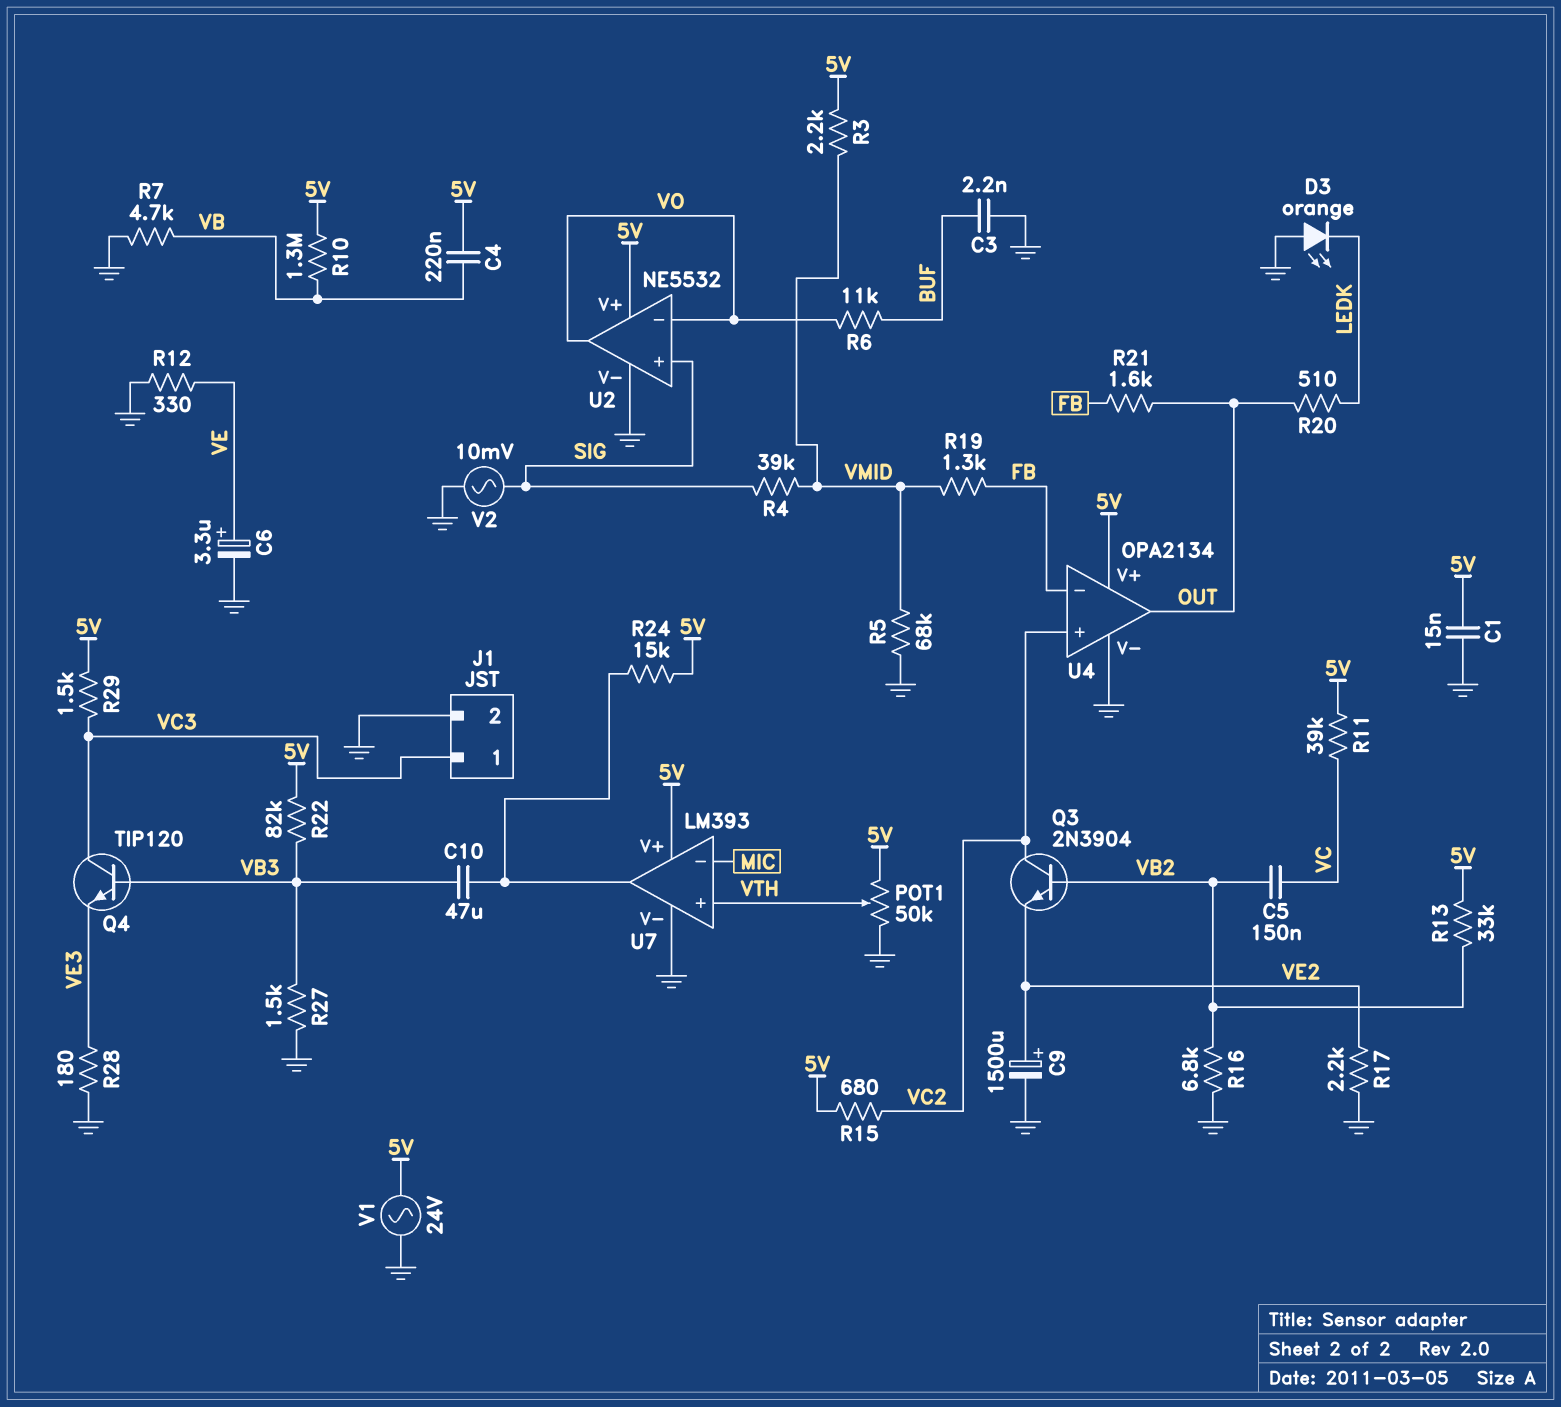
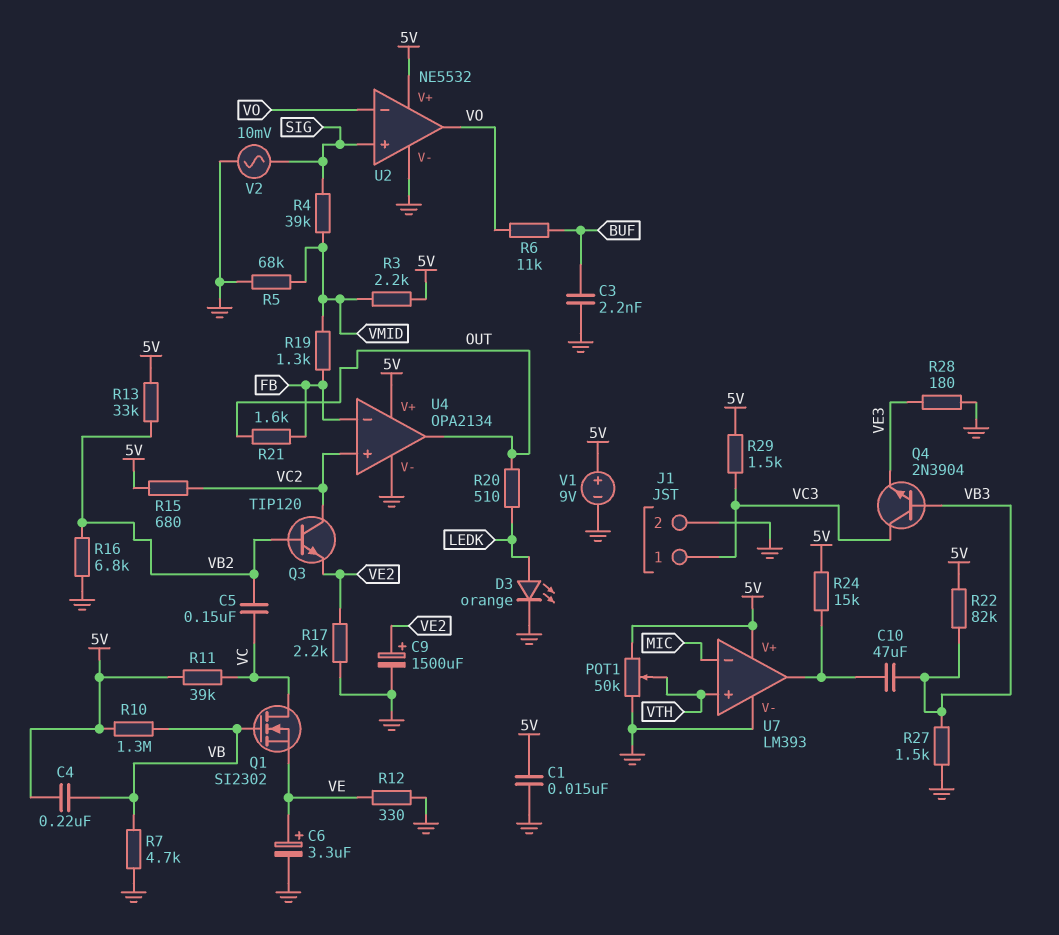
D3: LED orange (A GND, K LEDK) -> LED orange (A LEDK, K GND)
Q1: none -> NMOS SI2302 (G VB, D VC, S VE)
Q3: NPN 2N3904 (B VB2, C VC2, E VE2) -> NPN TIP120 (B VB2, C VC2, E VE2)
Q4: NPN TIP120 (B VB3, C VC3, E VE3) -> NPN 2N3904 (B VB3, C VC3, E VE3)
V1: AC 24V (5V, GND) -> 9V (plus 5V, minus GND)

